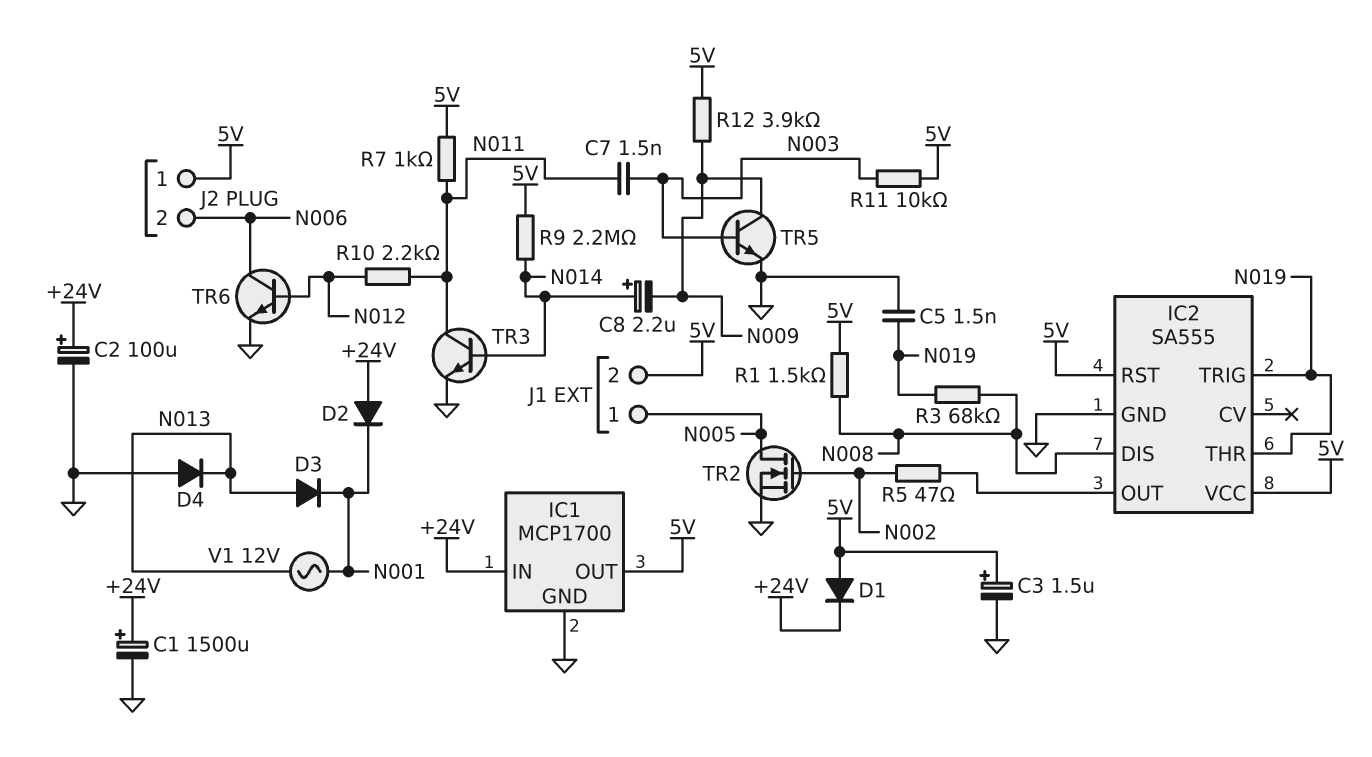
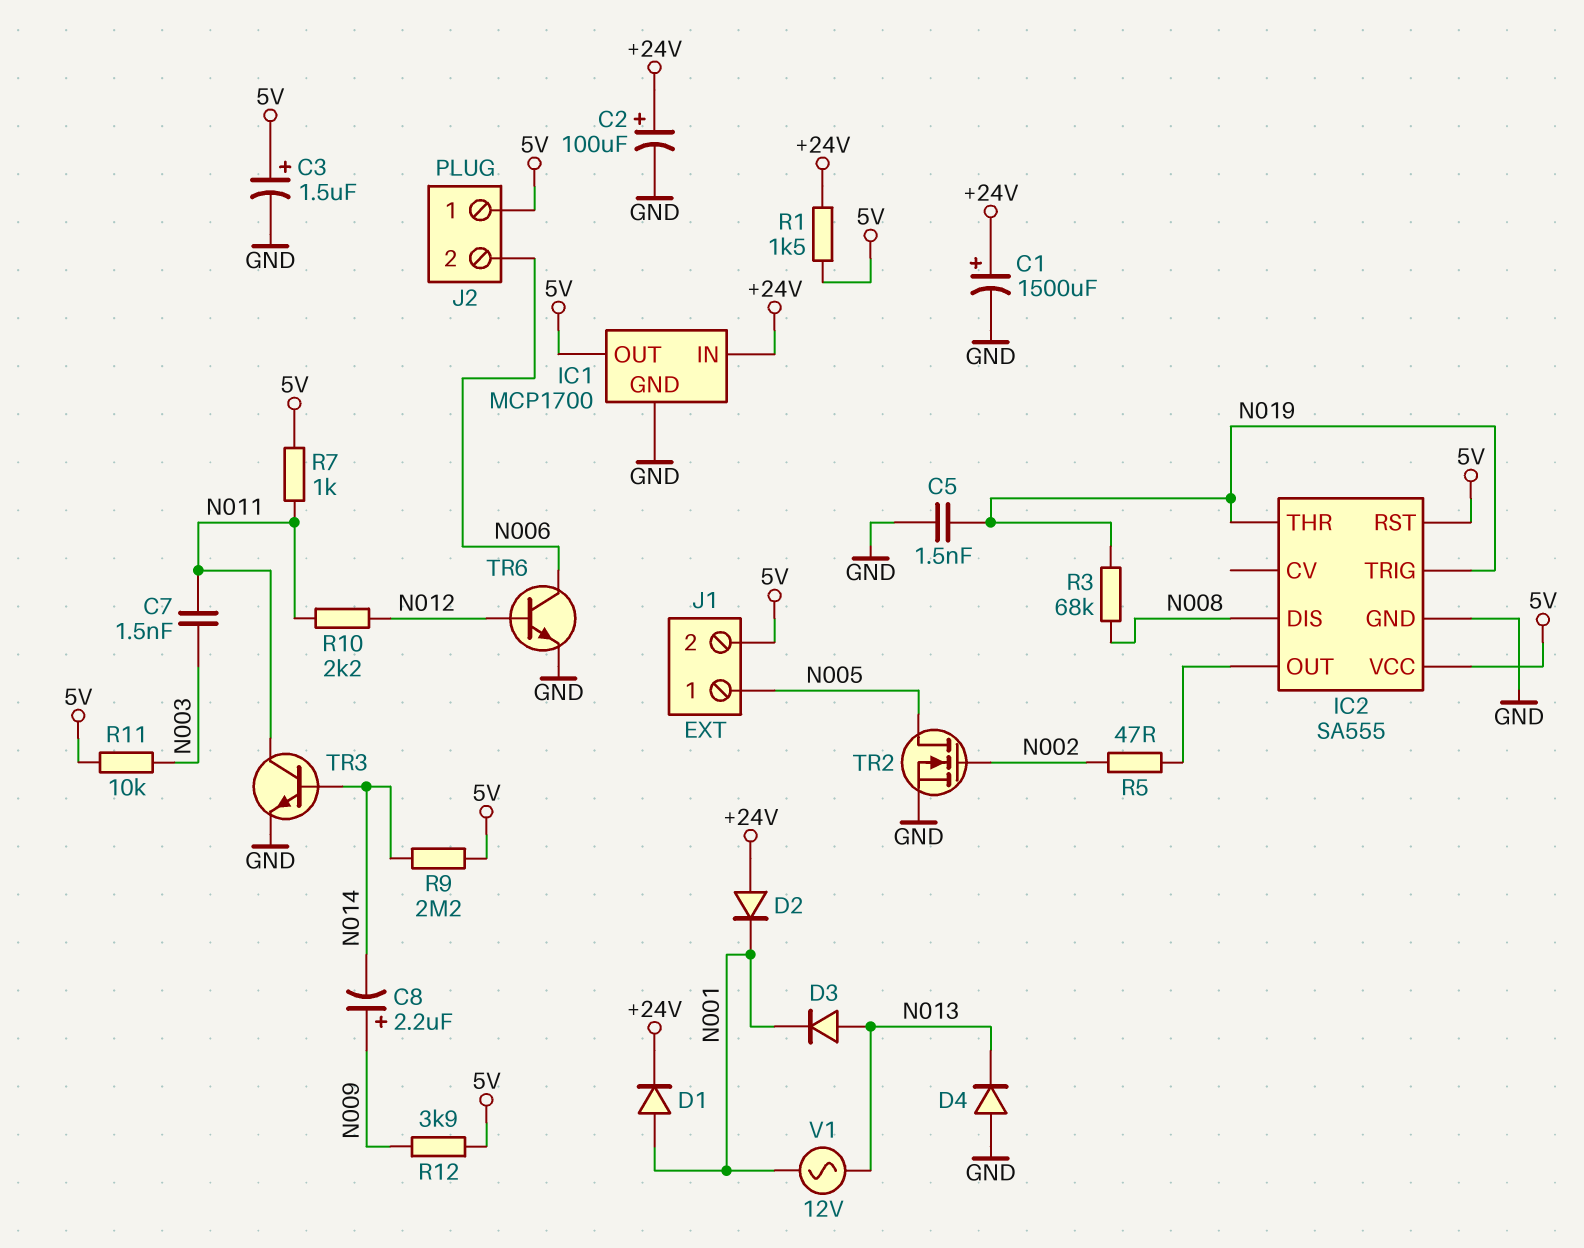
C8: 2.2uF (plus N014, minus N009) -> 2.2uF (plus N009, minus N014)
D1: diode (A 5V, K +24V) -> diode (A N001, K +24V)
R1: 1.5k (5V, N008) -> 1.5k (+24V, 5V)
TR5: NPN (B N003, C N009, E GND) -> none

